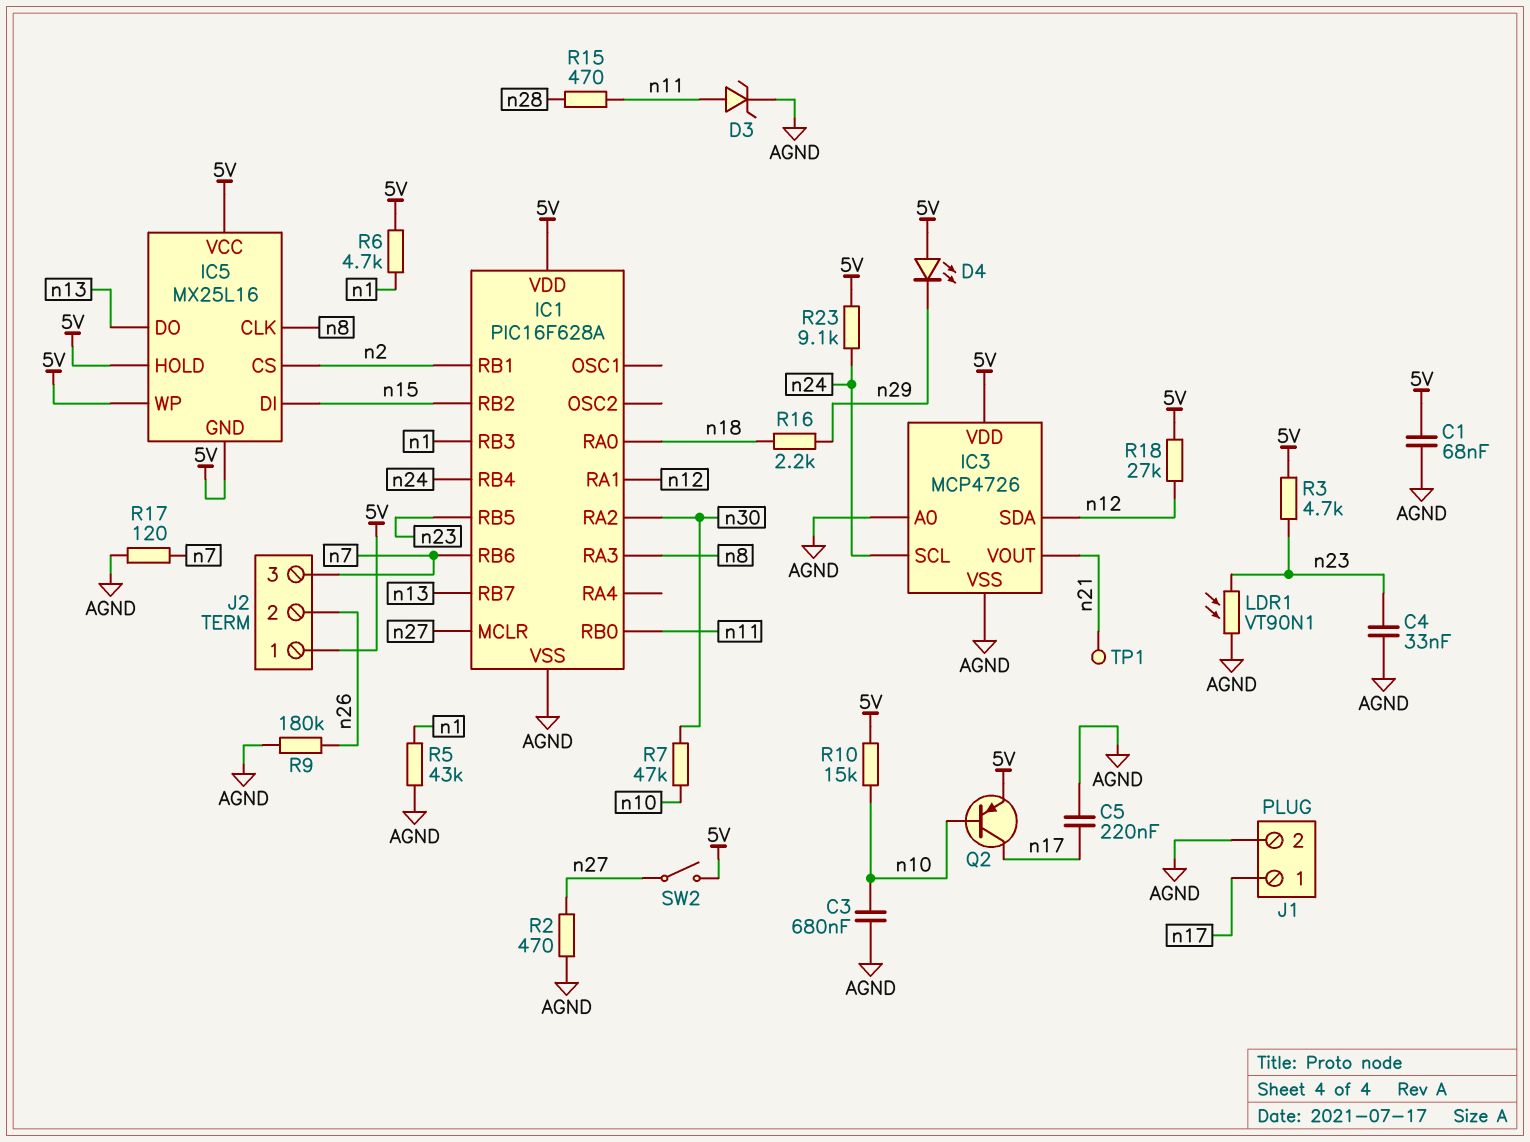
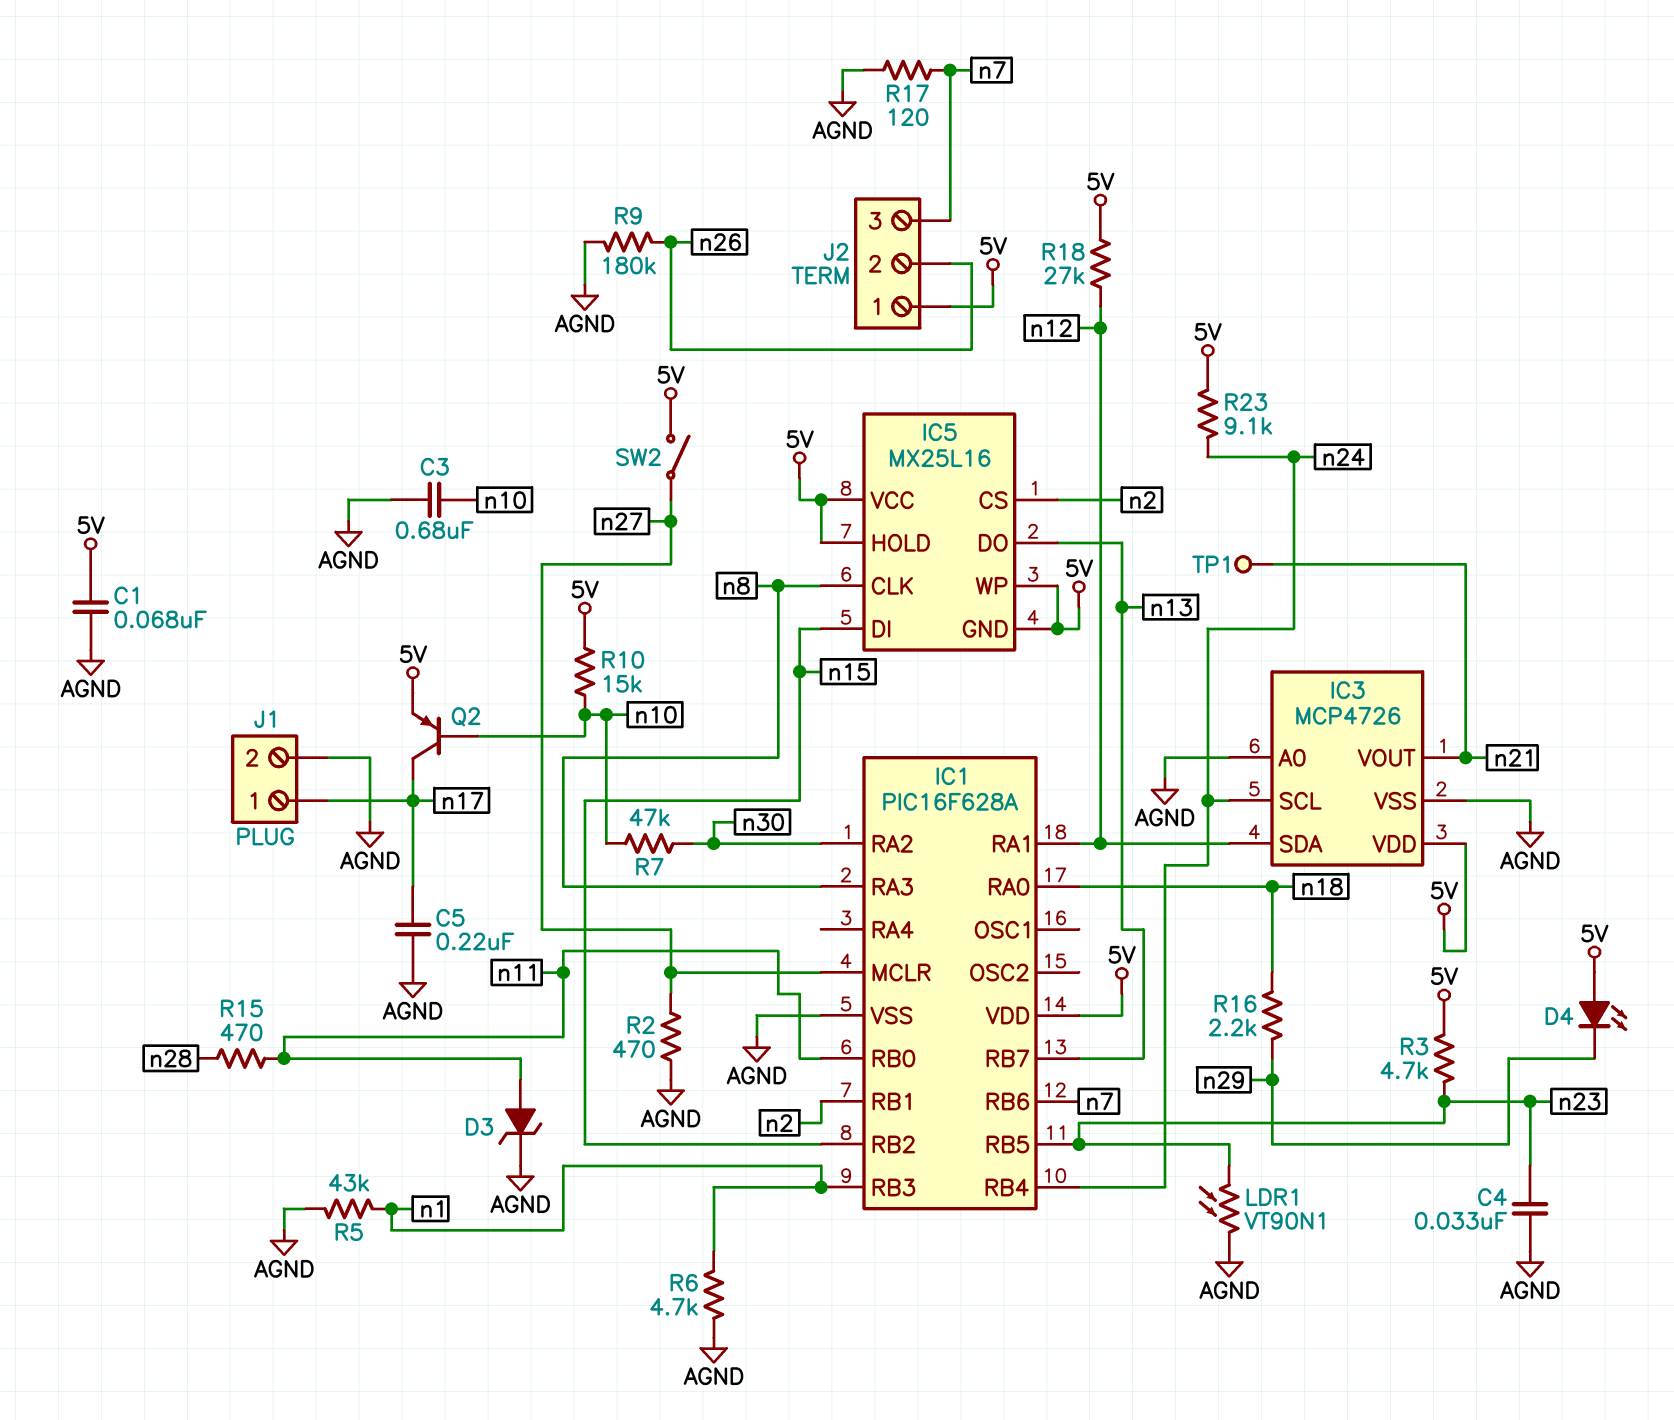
R6: 4.7k (5V, n1) -> 4.7k (AGND, n1)

